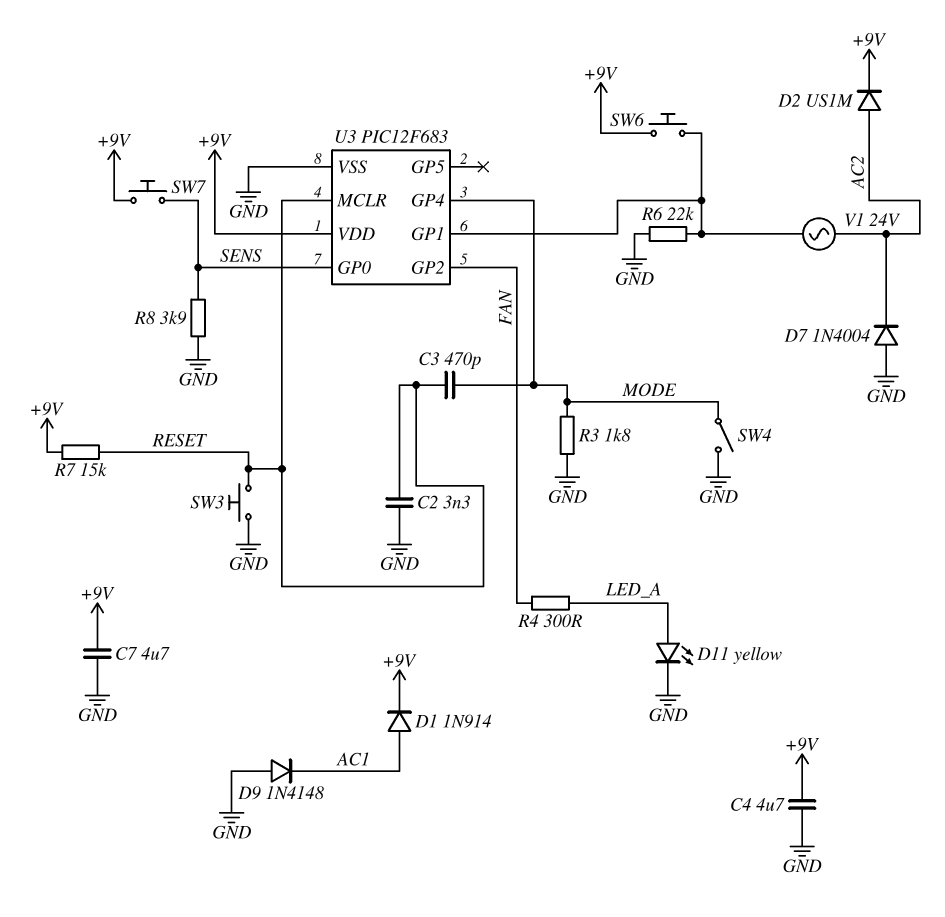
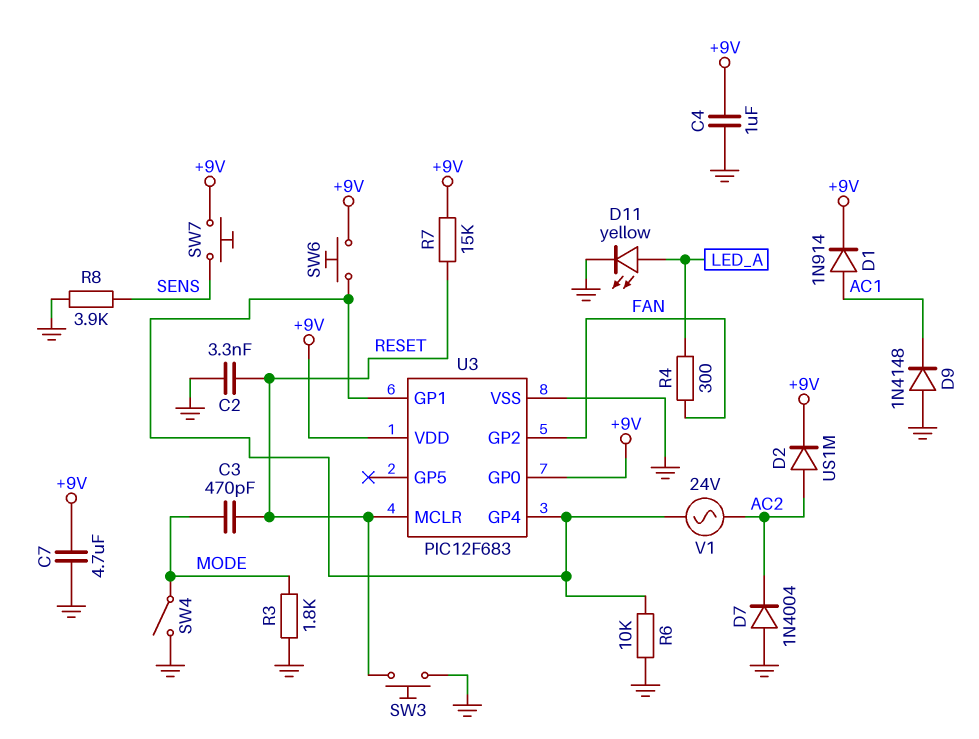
C4: 4.7uF (+9V, GND) -> 1uF (+9V, GND)
R6: 22k (GND, U3/GP1) -> 10k (GND, U3/GP1)
U3 pin GP0: SENS -> +9V
U3 pin GP4: MODE -> U3/GP1

